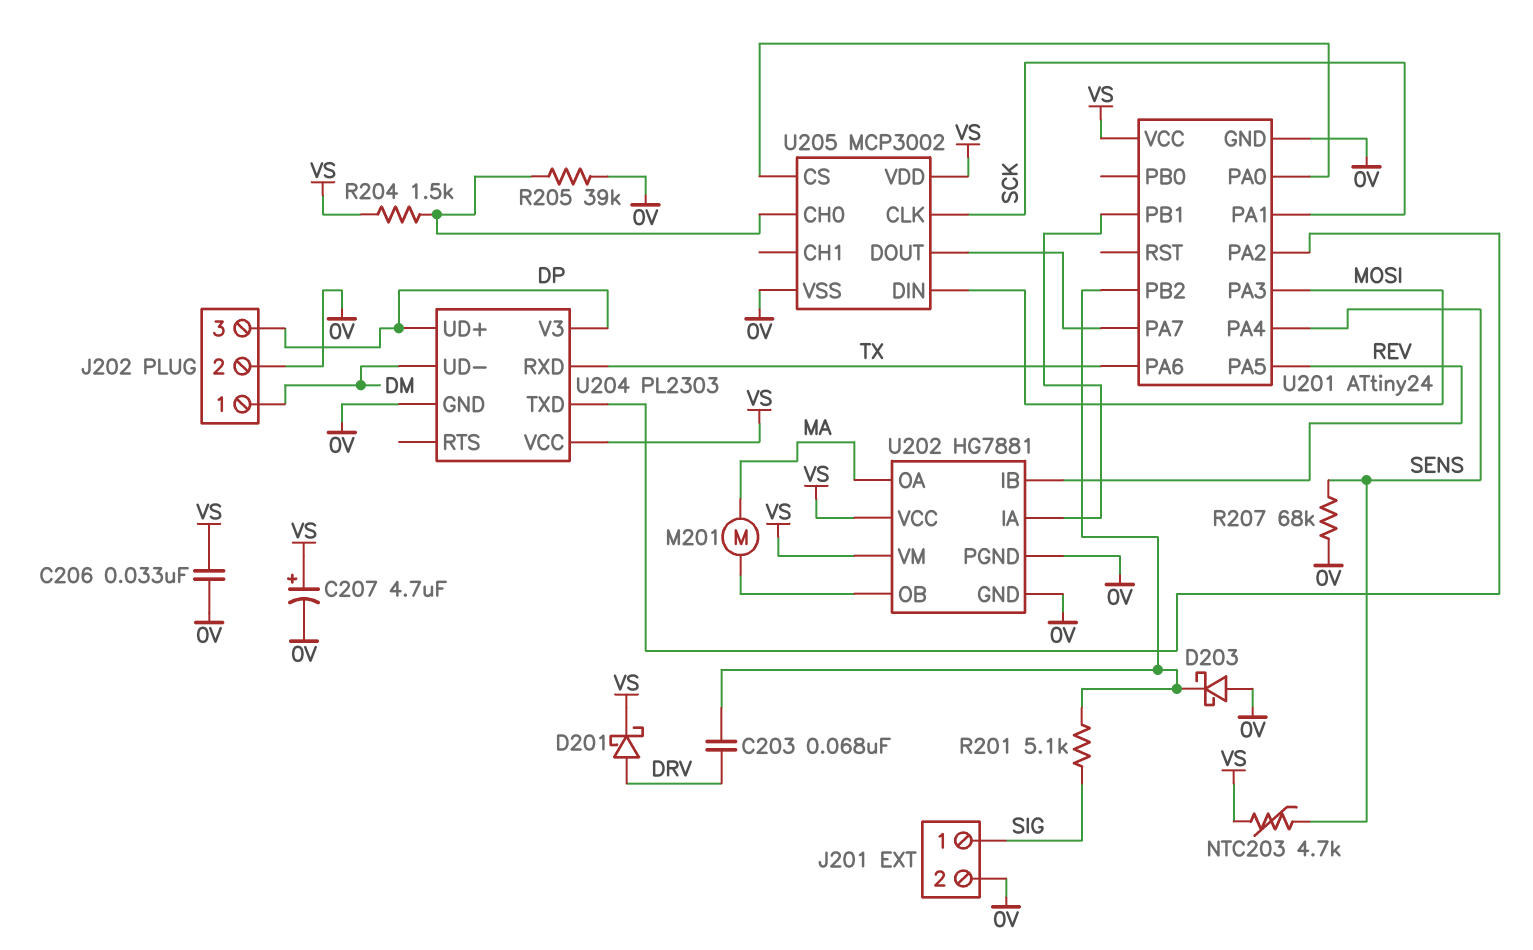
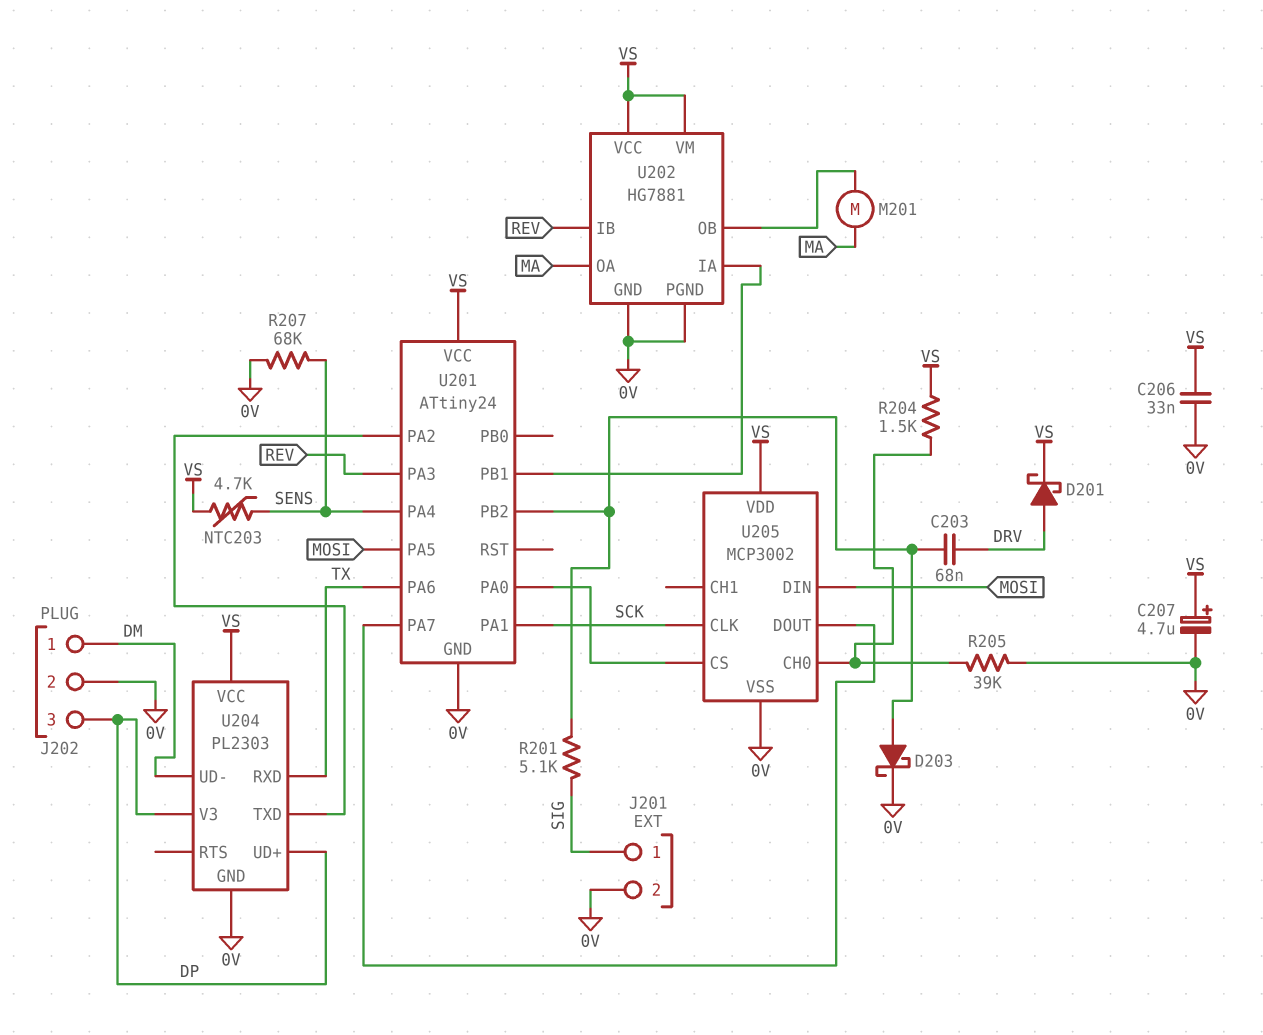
D203: schottky (A 0V, K U201/PB2) -> schottky (A U201/PB2, K 0V)
U201 pin PA3: MOSI -> REV
U201 pin PA5: REV -> MOSI

